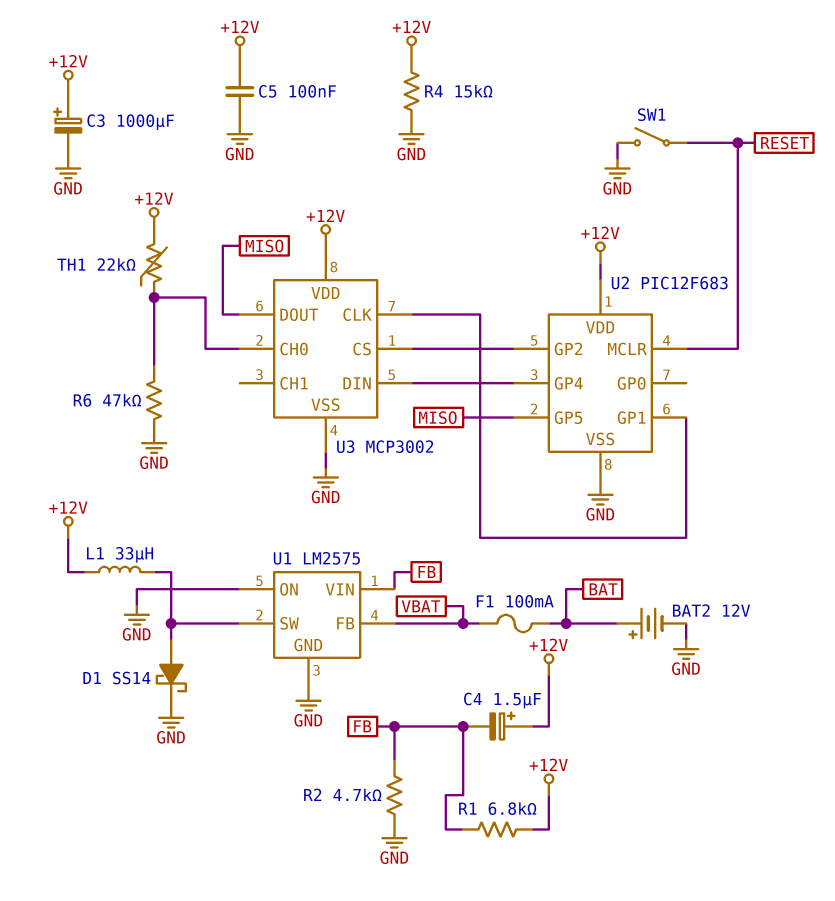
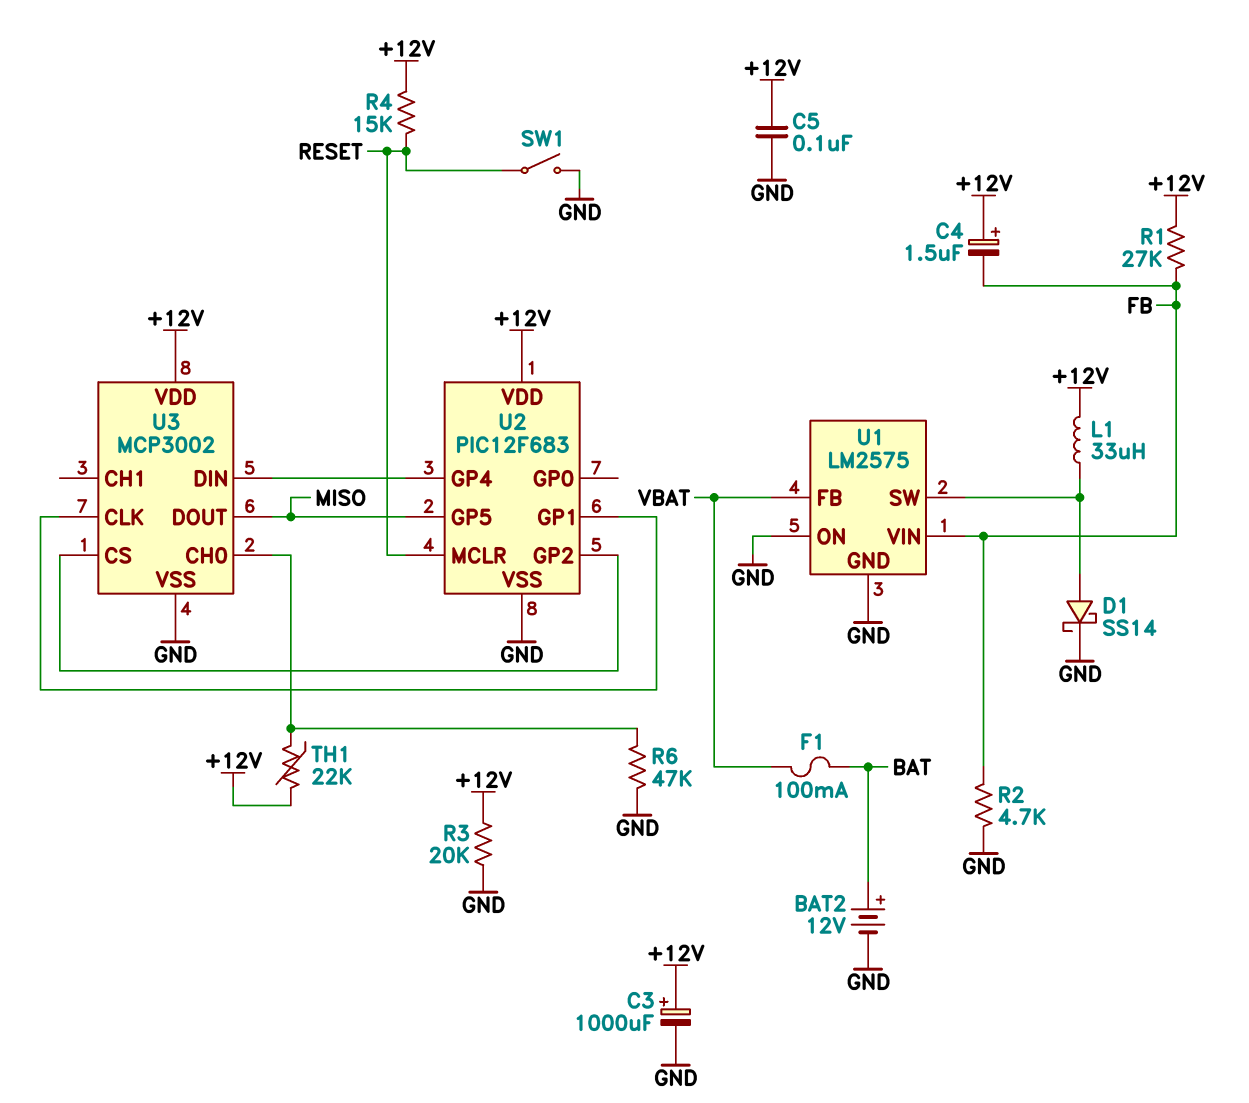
R1: 6.8k (+12V, FB) -> 27k (+12V, FB)
R3: none -> 20k (+12V, GND)
R4: 15k (+12V, GND) -> 15k (+12V, RESET)

